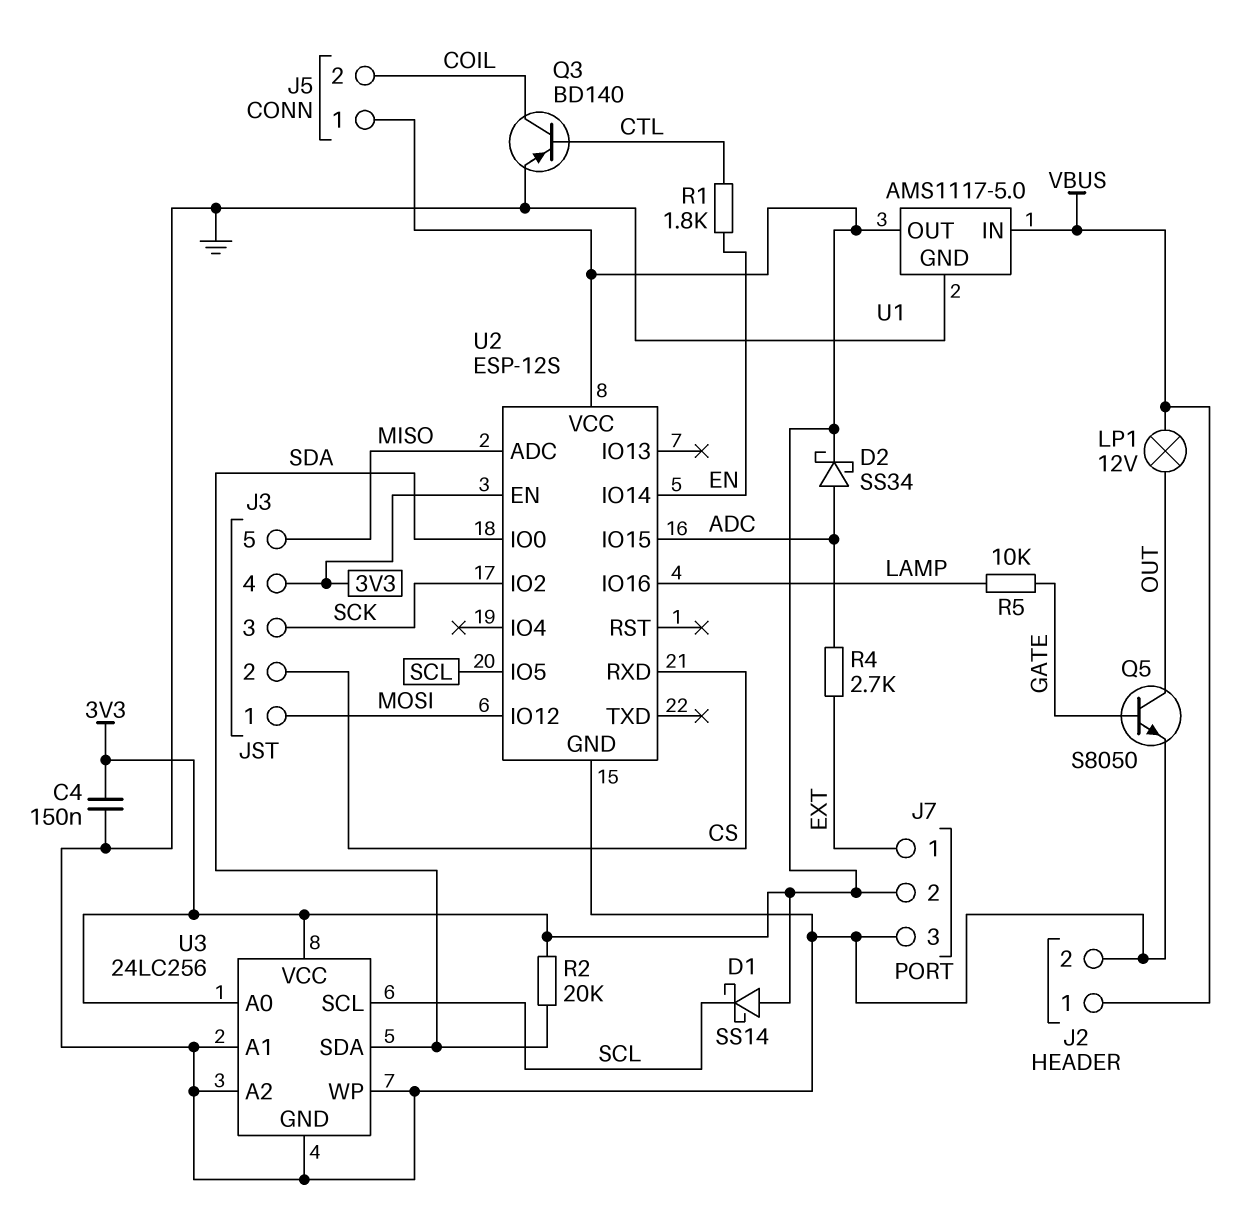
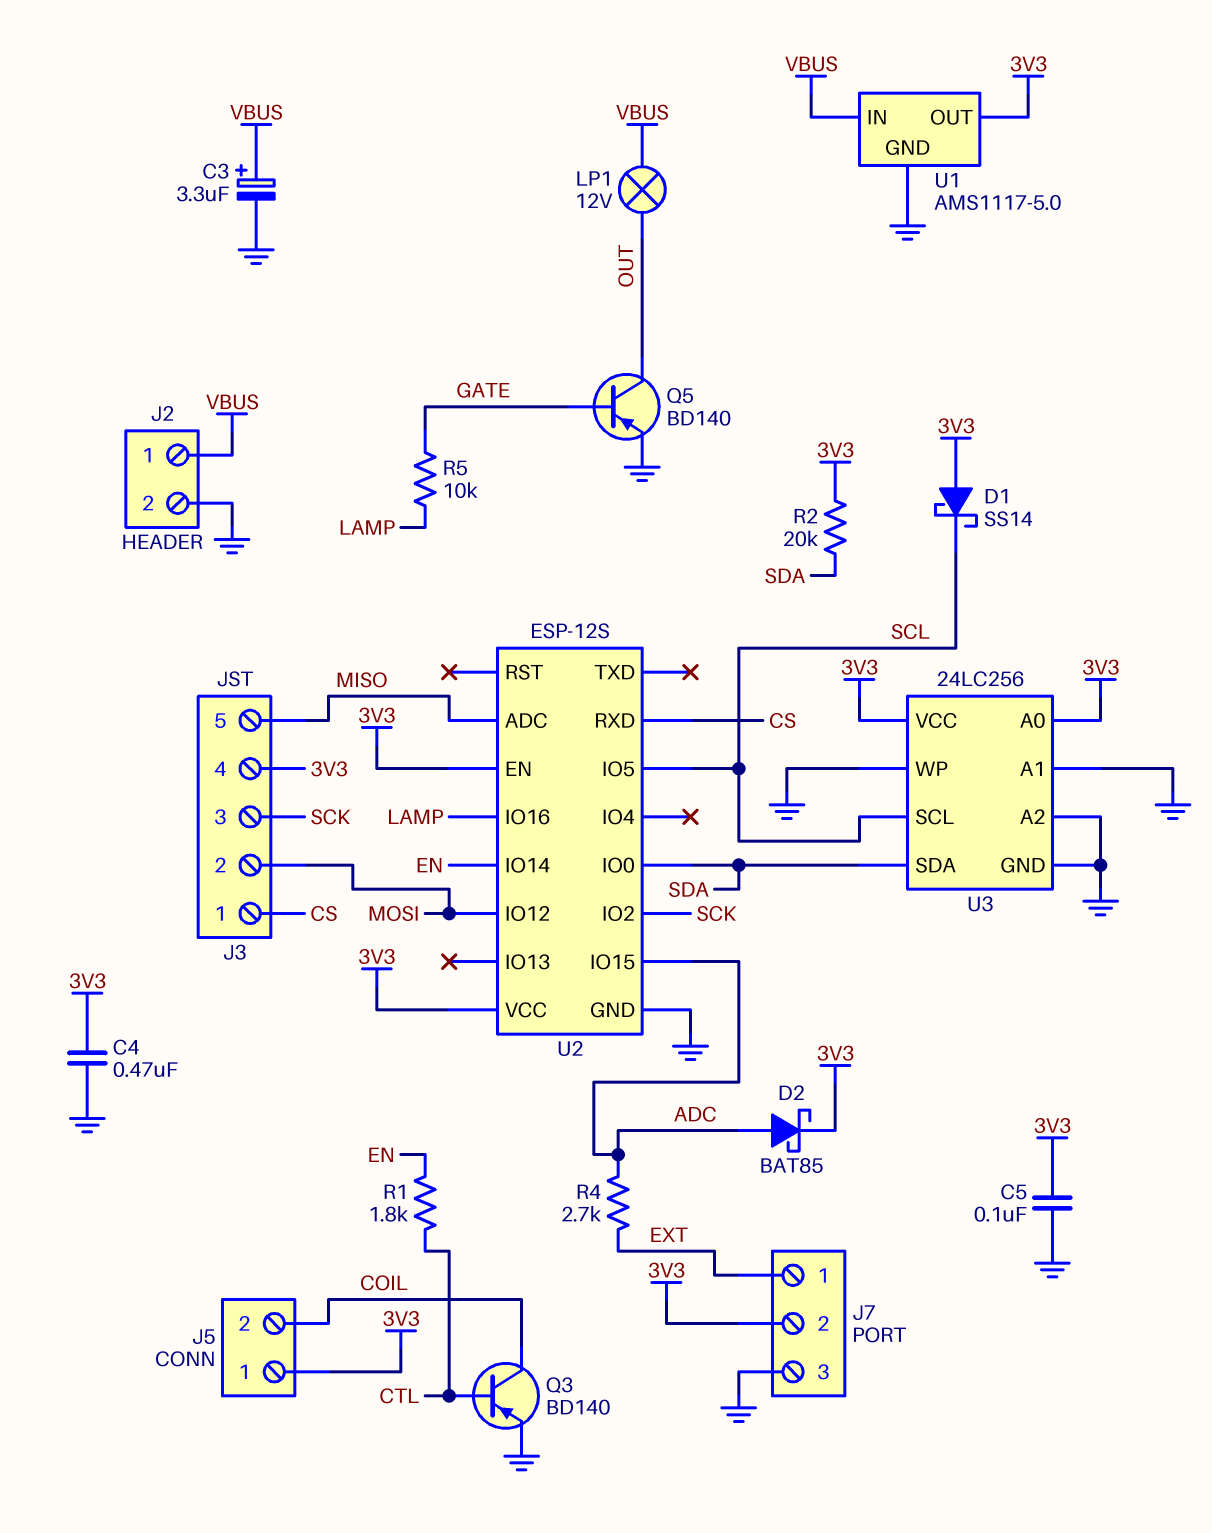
C3: none -> 3.3uF (plus VBUS, minus GND)
C4: 150nF (3V3, GND) -> 470nF (3V3, GND)
C5: none -> 100nF (3V3, GND)
D2: schottky SS34 (A ADC, K 3V3) -> schottky BAT85 (A ADC, K 3V3)
J3 pin 1: MOSI -> CS
J3 pin 2: CS -> MOSI
Q5: NPN S8050 (B GATE, C OUT, E GND) -> PNP BD140 (B GATE, C OUT, E GND)

